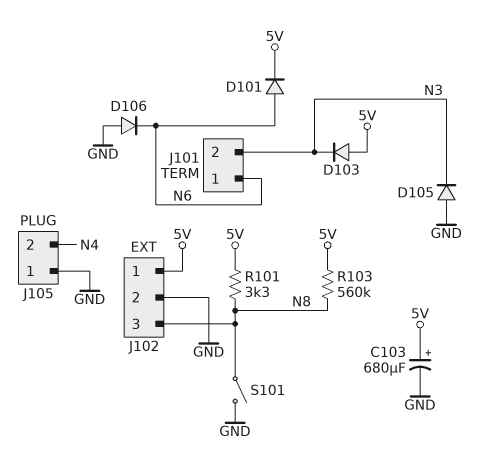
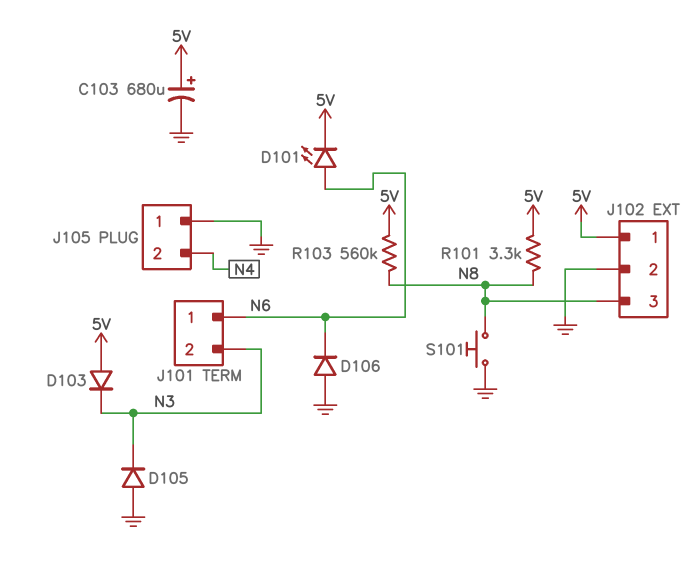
D101: diode (A N6, K 5V) -> LED (A N6, K 5V)
S101: switch (GND, N8) -> button (GND, N8)

